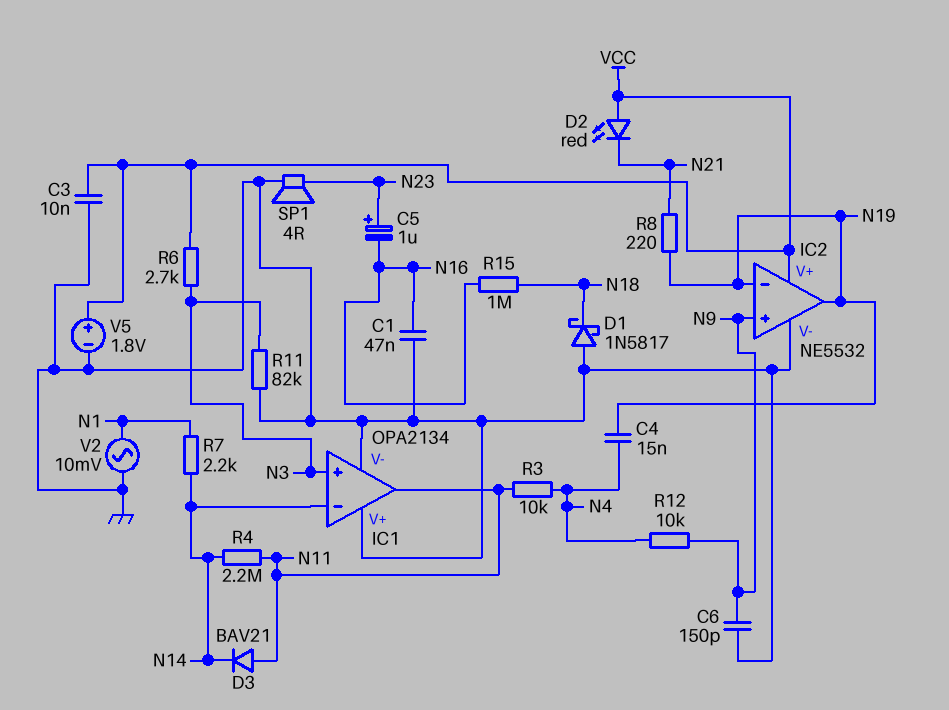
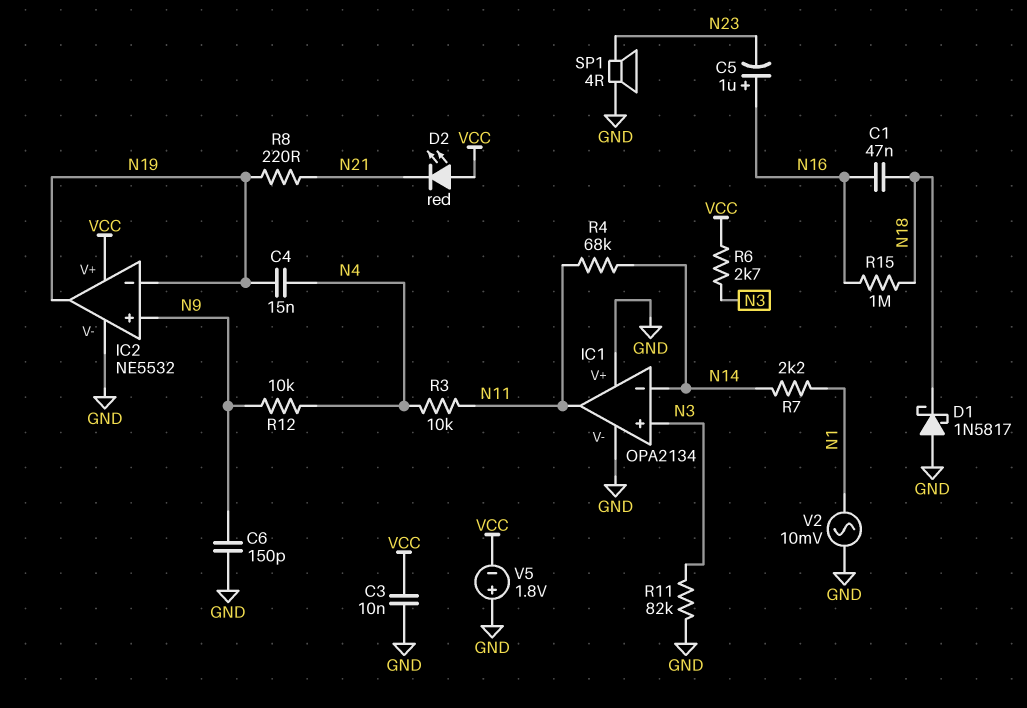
C1: 47nF (GND, N16) -> 47nF (N16, N18)
C5: 1uF (plus N23, minus N16) -> 1uF (plus N16, minus N23)
D3: diode BAV21 (A N11, K N14) -> none
R4: 2.2M (N11, N14) -> 68k (N11, N14)
V5: 1.8V (plus VCC, minus GND) -> 1.8V (plus GND, minus VCC)

